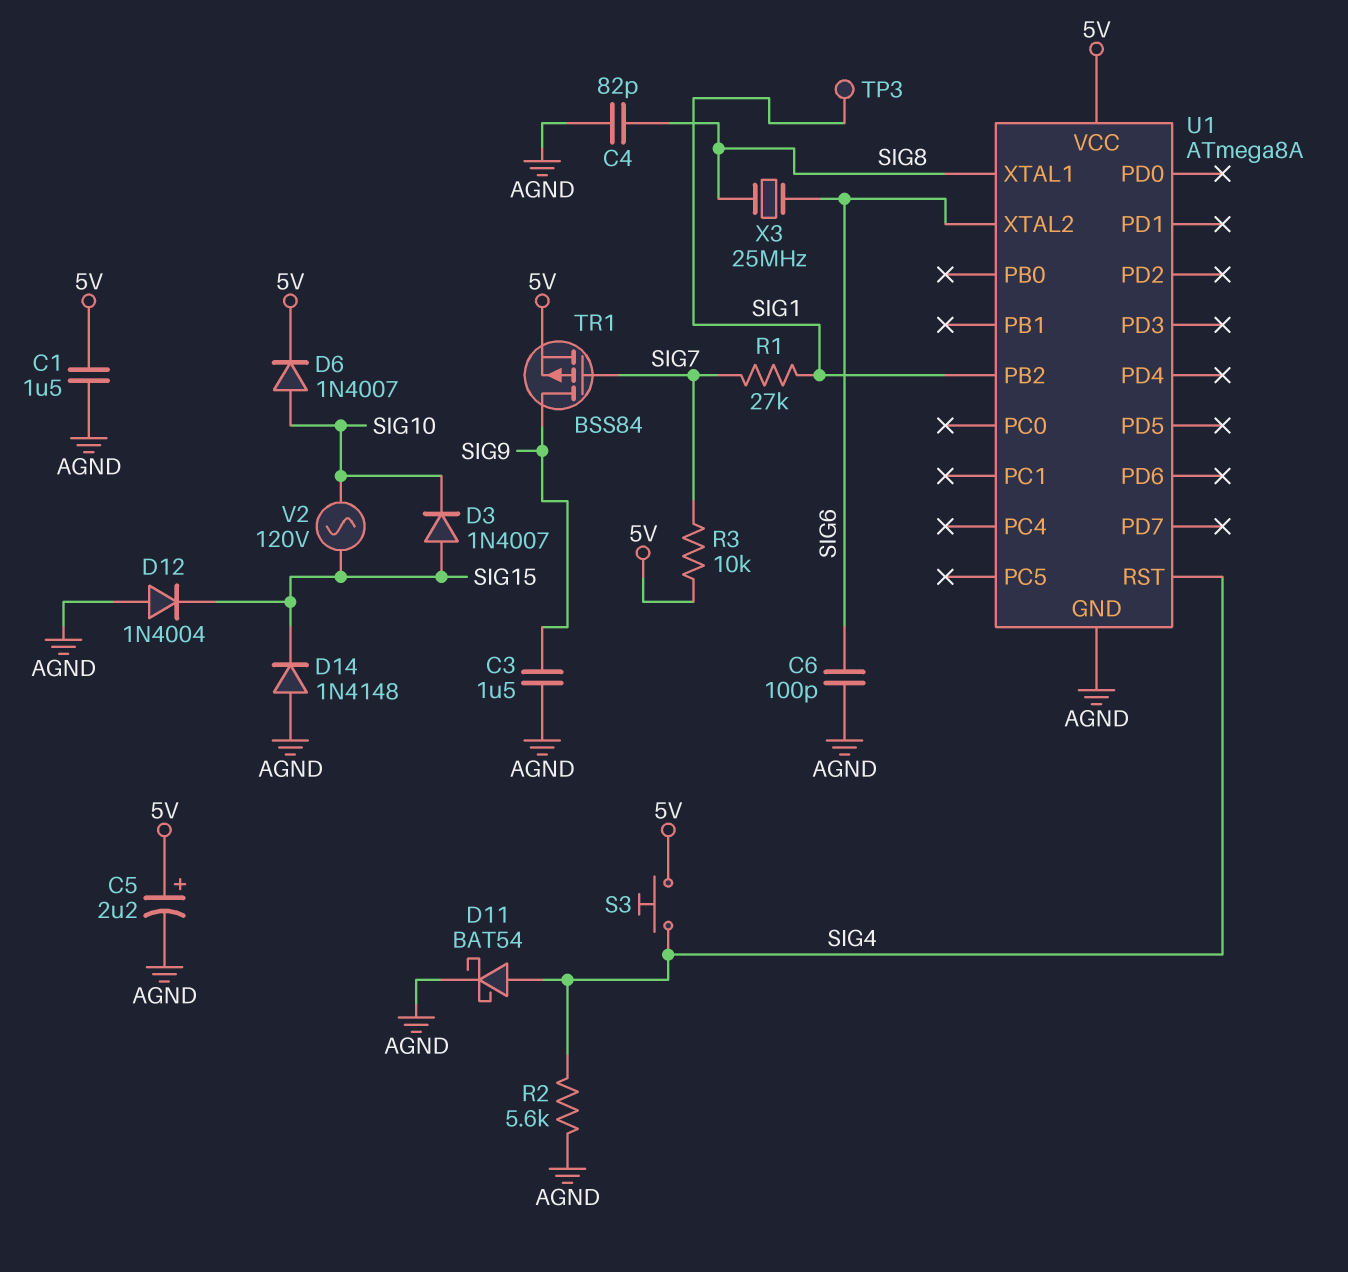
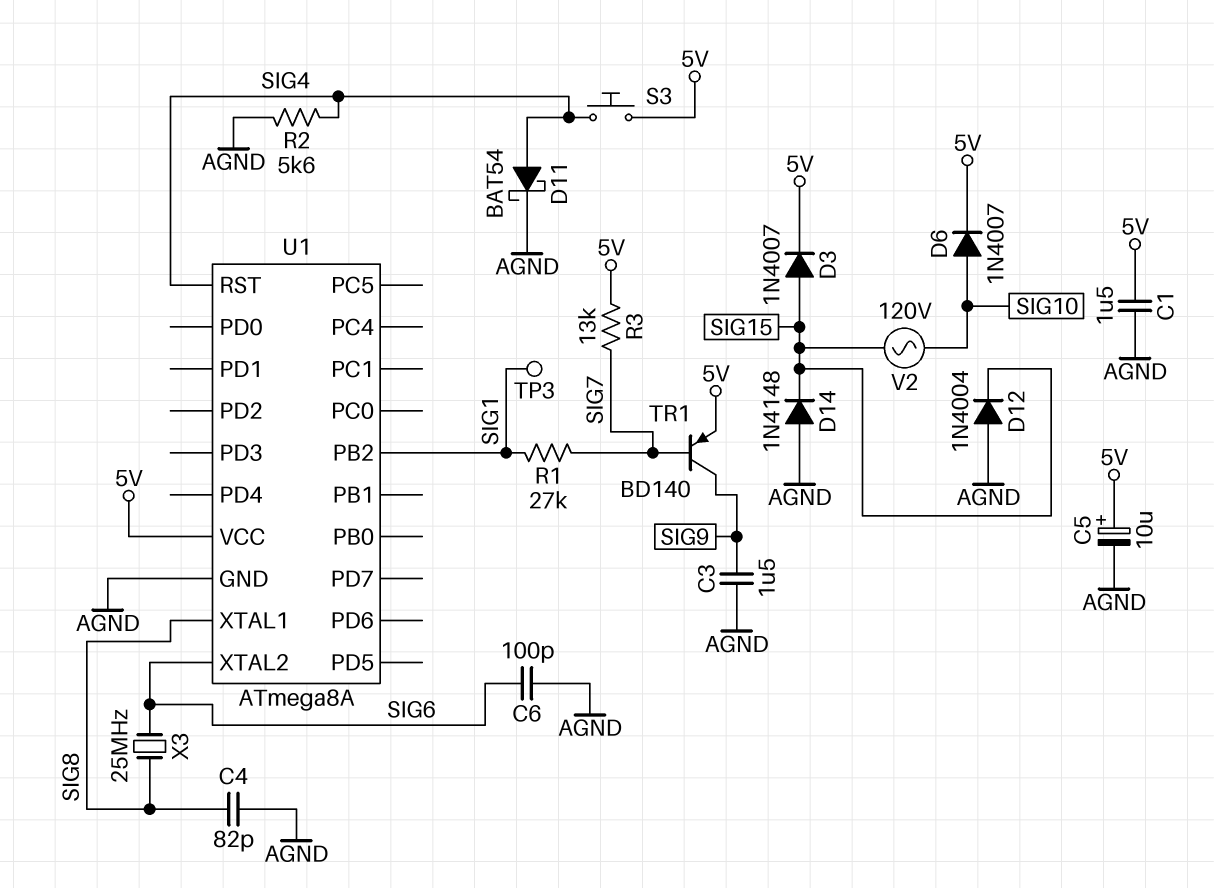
C5: 2.2uF (plus 5V, minus AGND) -> 10uF (plus 5V, minus AGND)
D3: diode 1N4007 (A SIG15, K SIG10) -> diode 1N4007 (A SIG15, K 5V)
R3: 10k (5V, SIG7) -> 13k (5V, SIG7)
TR1: PMOS BSS84 (G SIG7, D SIG9, S 5V) -> PNP BD140 (B SIG7, C SIG9, E 5V)

